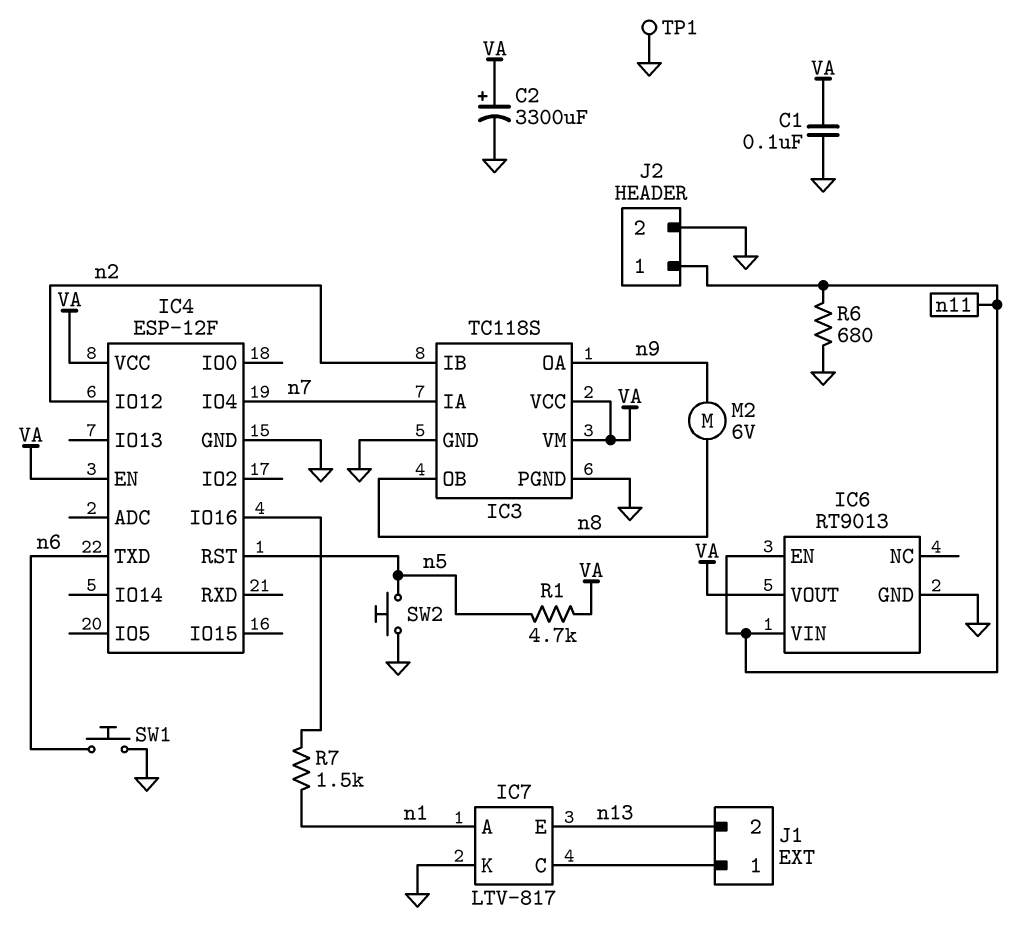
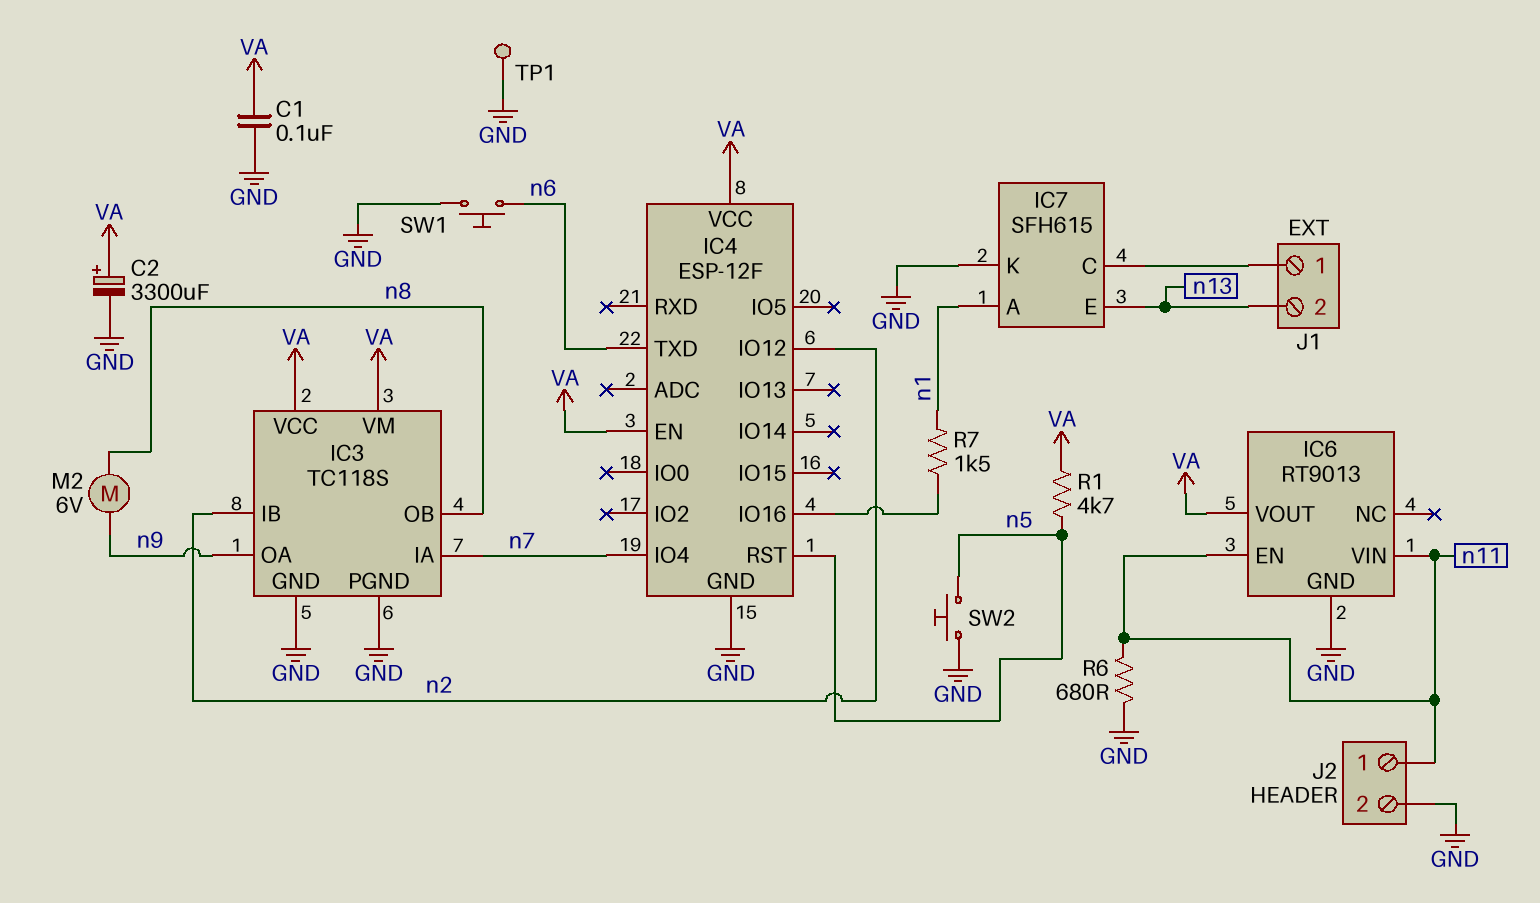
IC7: LTV-817 -> SFH615

